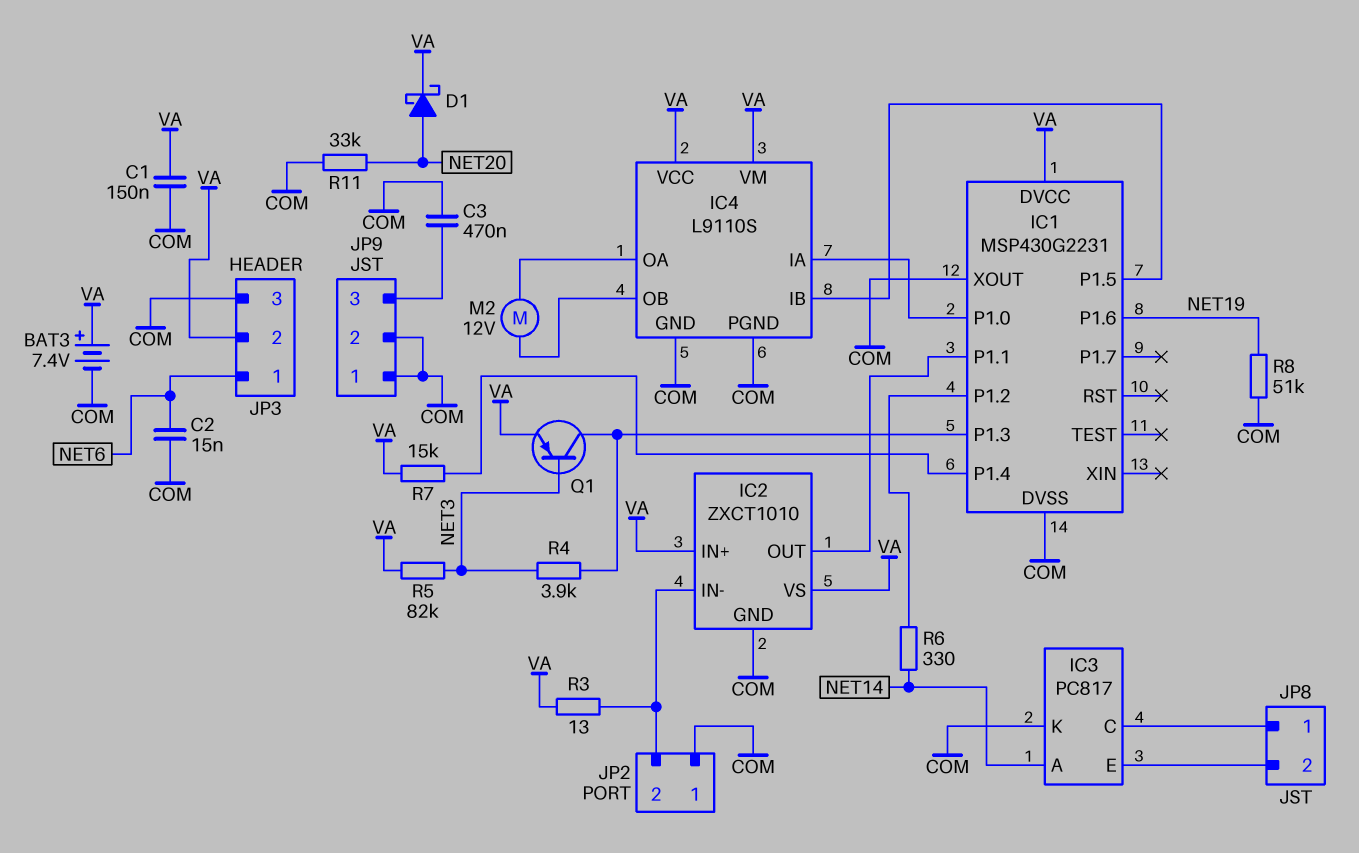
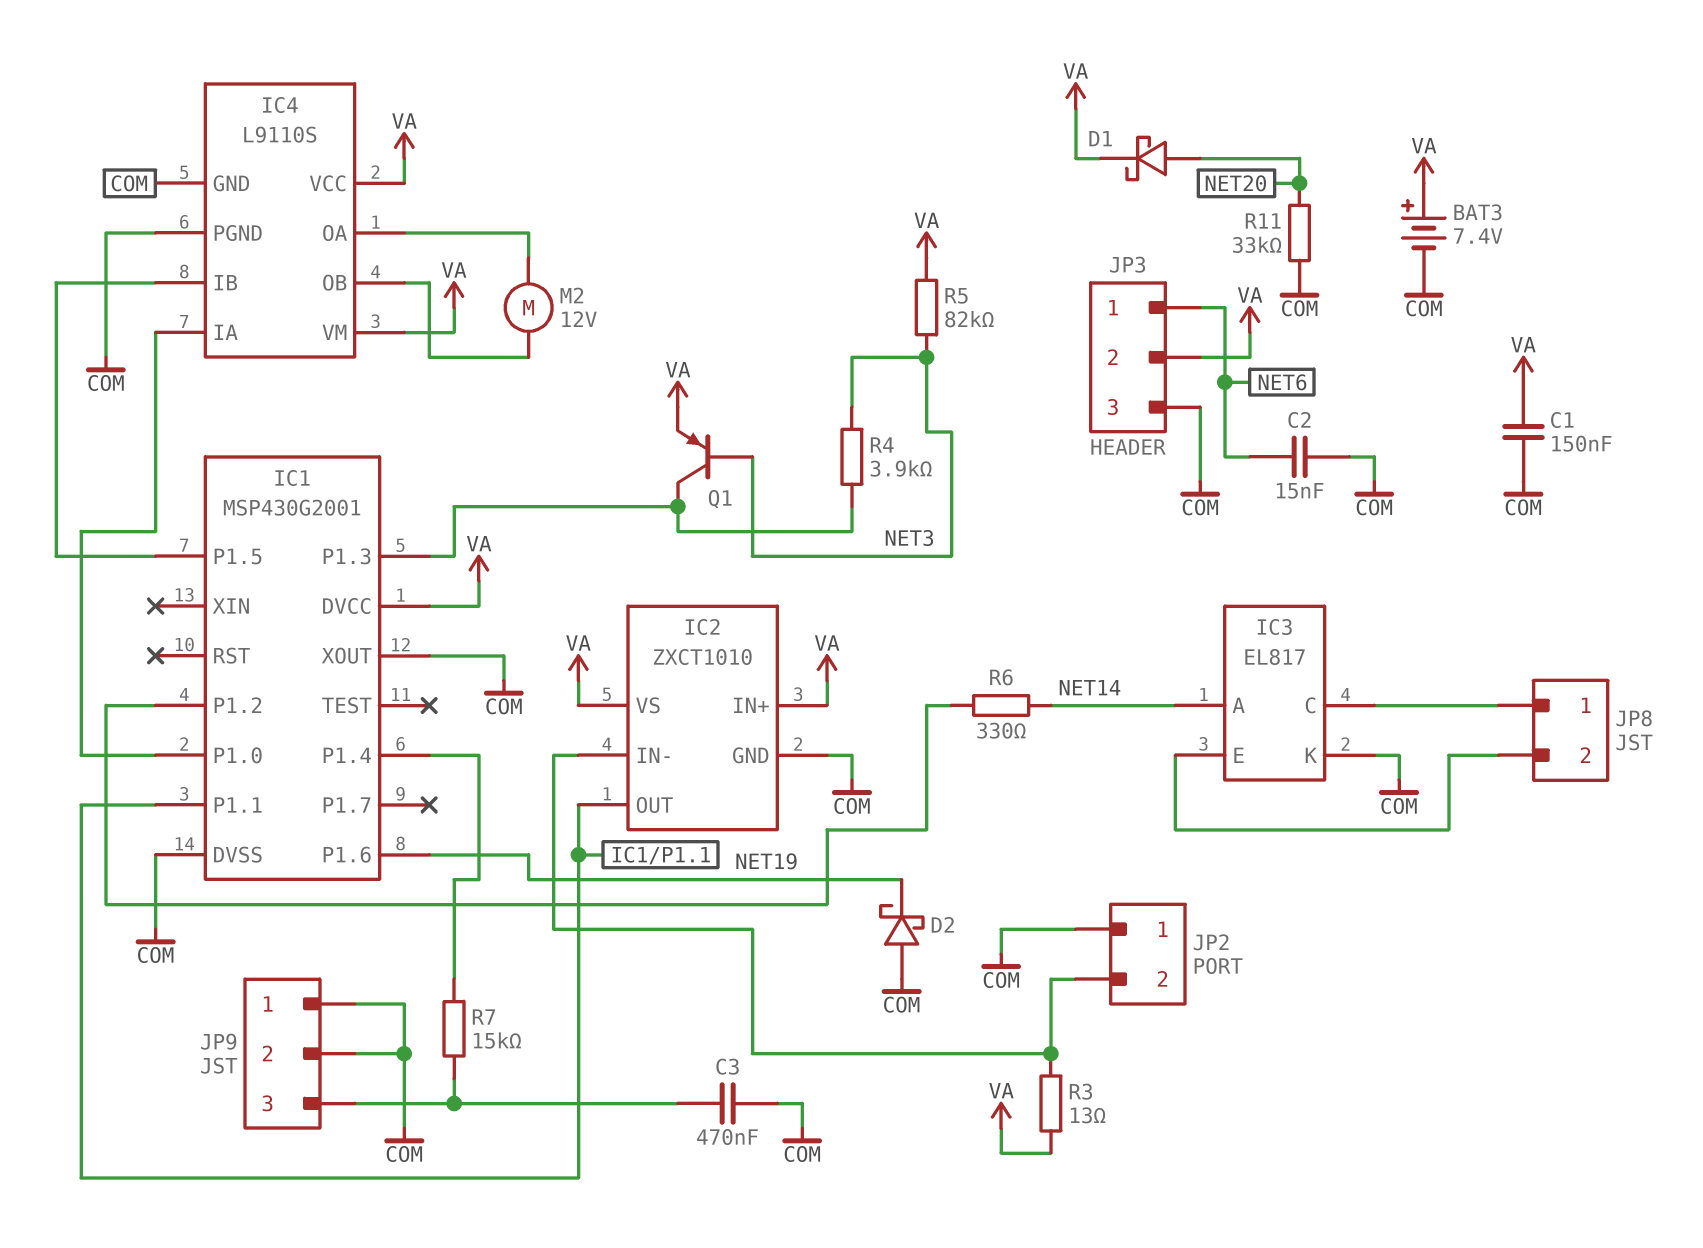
D2: none -> schottky (A COM, K NET19)
IC1: MSP430G2231 -> MSP430G2001
IC3: PC817 -> EL817
R7: 15k (IC1/P1.4, VA) -> 15k (IC1/P1.4, JP9/3)
R8: 51k (COM, NET19) -> none

